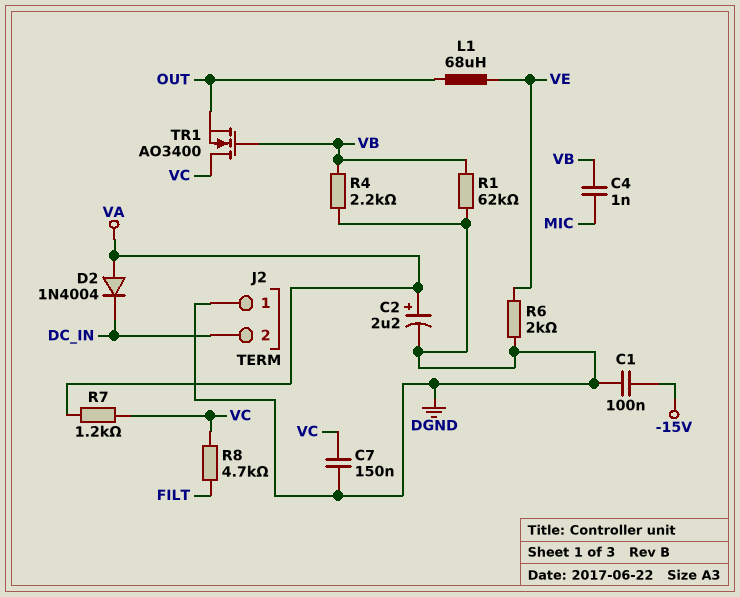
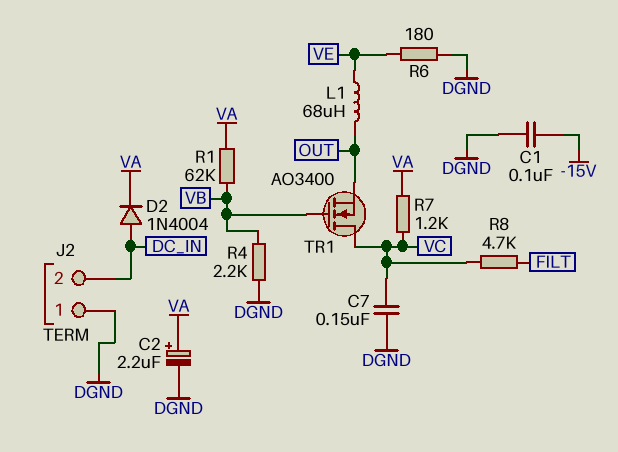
C4: 1nF (MIC, VB) -> none
D2: diode 1N4004 (A VA, K DC_IN) -> diode 1N4004 (A DC_IN, K VA)
R1: 62k (DGND, VB) -> 62k (VA, VB)
R6: 2k (DGND, VE) -> 180 (DGND, VE)

